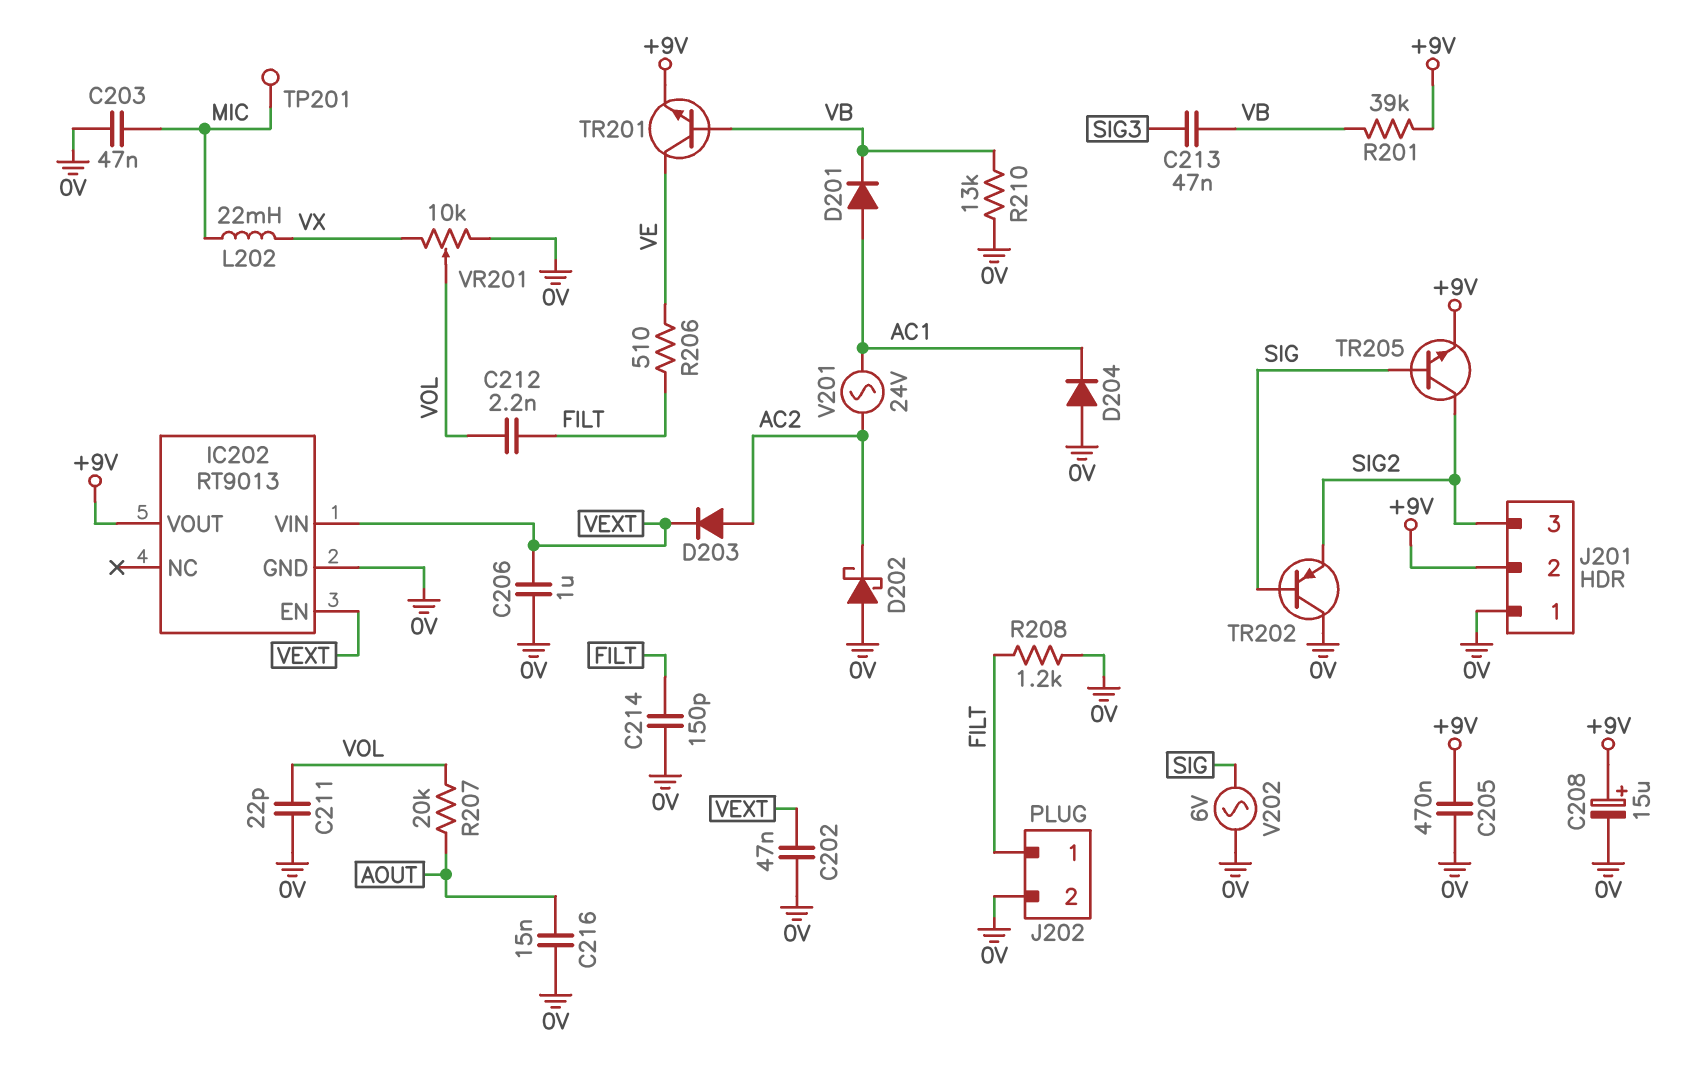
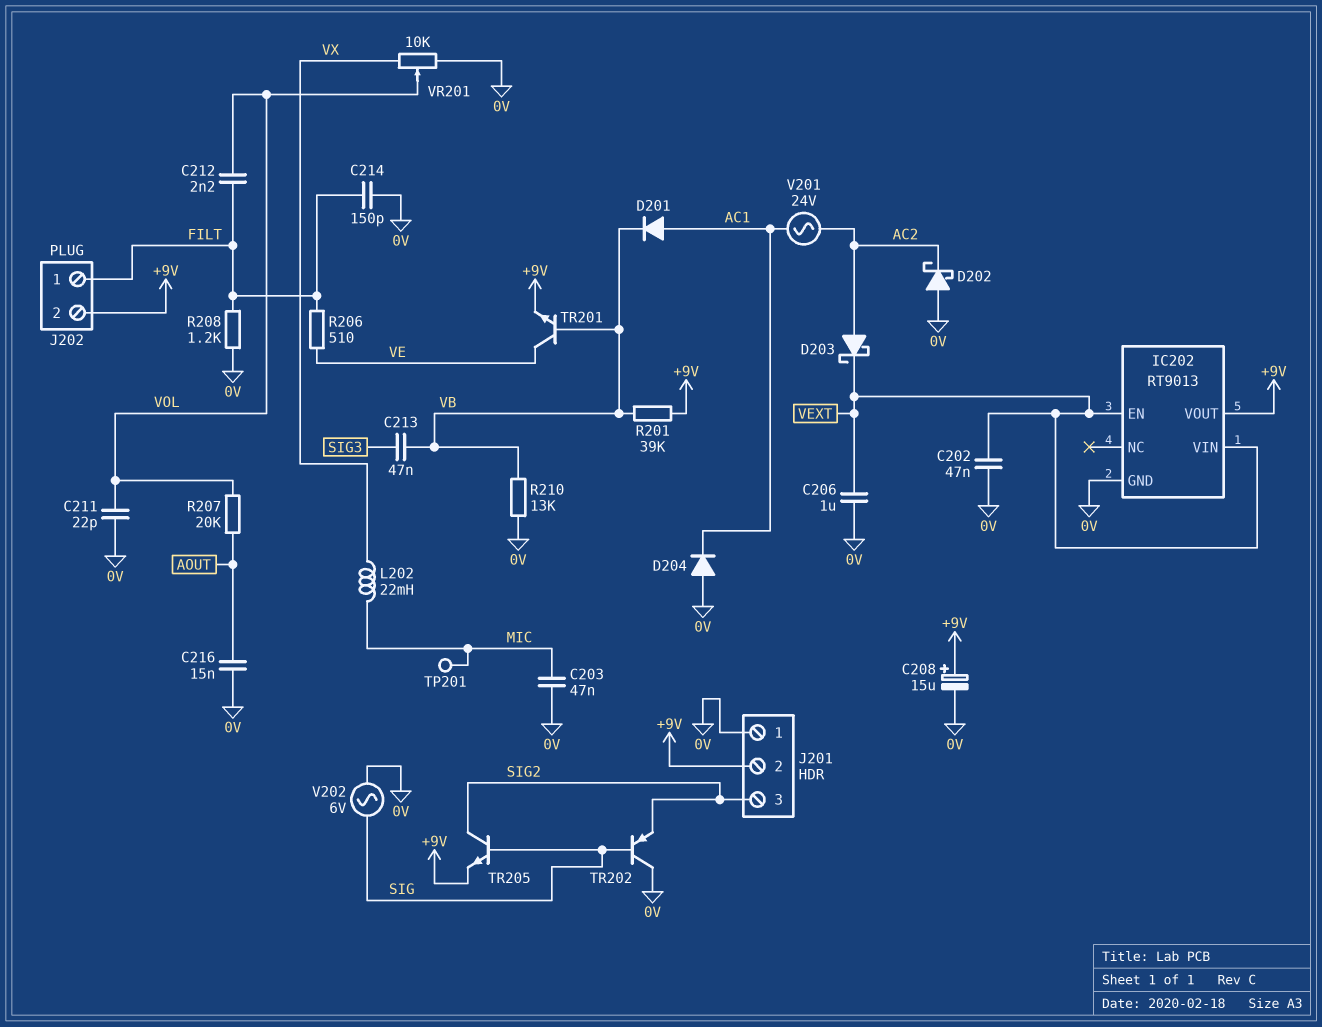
C205: 470nF (+9V, 0V) -> none
D203: diode (A AC2, K VEXT) -> schottky (A AC2, K VEXT)
J202 pin 2: 0V -> +9V

